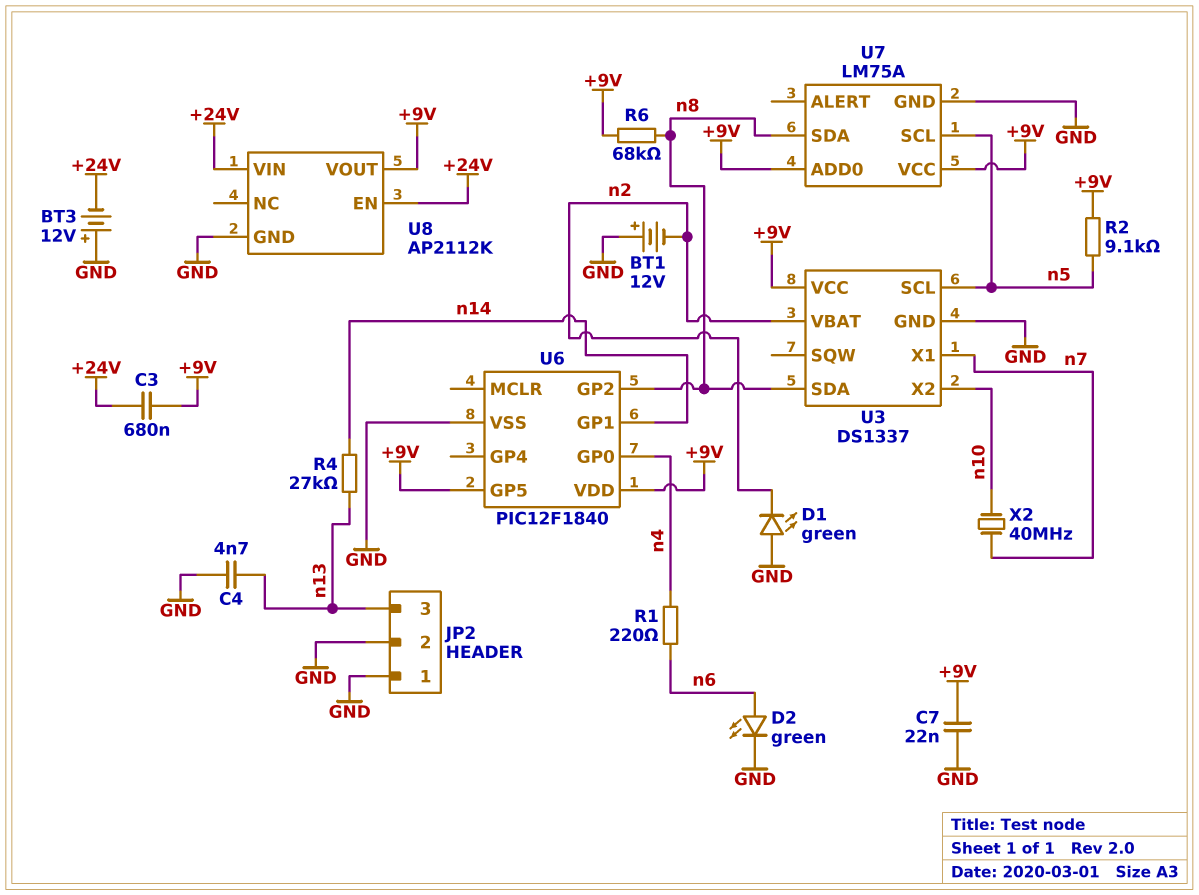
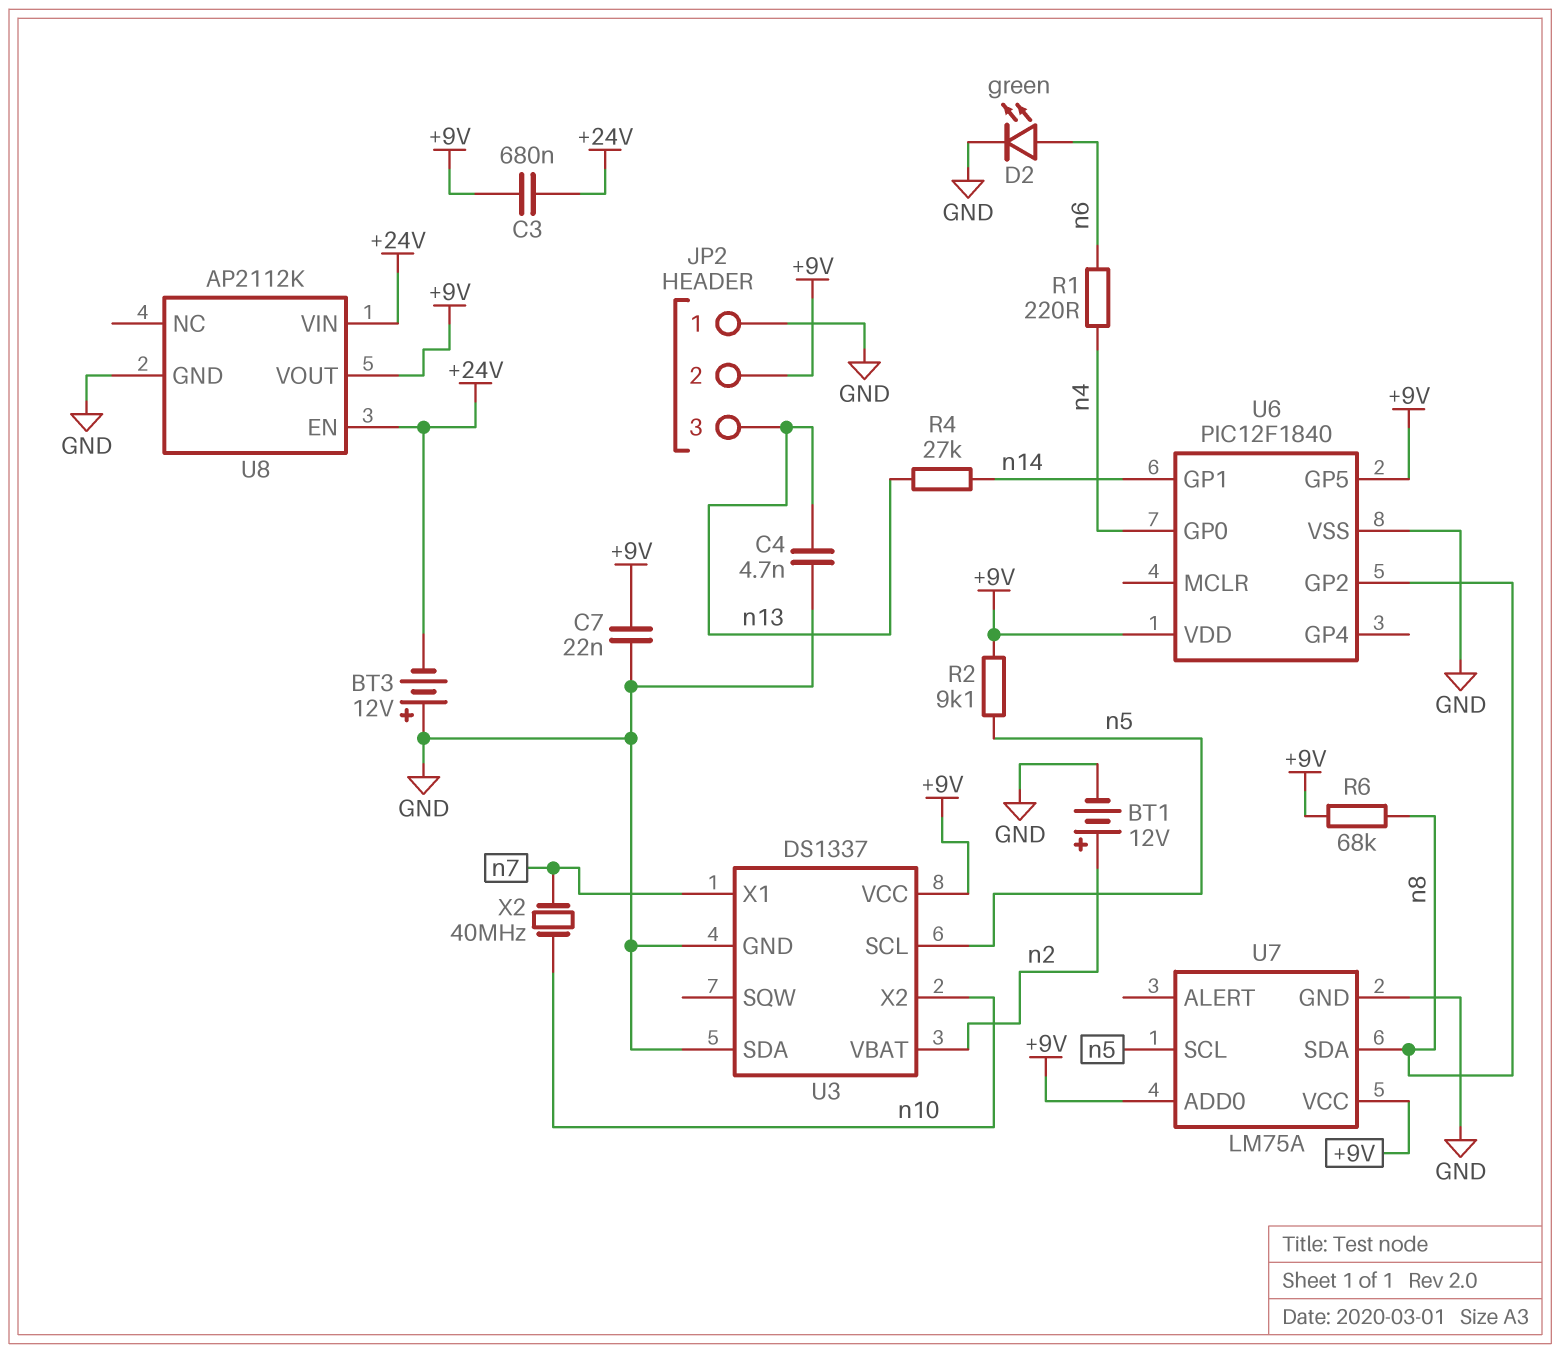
BT1: 12V (plus GND, minus n2) -> 12V (plus n2, minus GND)
D1: LED green (A GND, K n2) -> none
JP2 pin 2: GND -> +9V
U3 pin SDA: n8 -> GND

